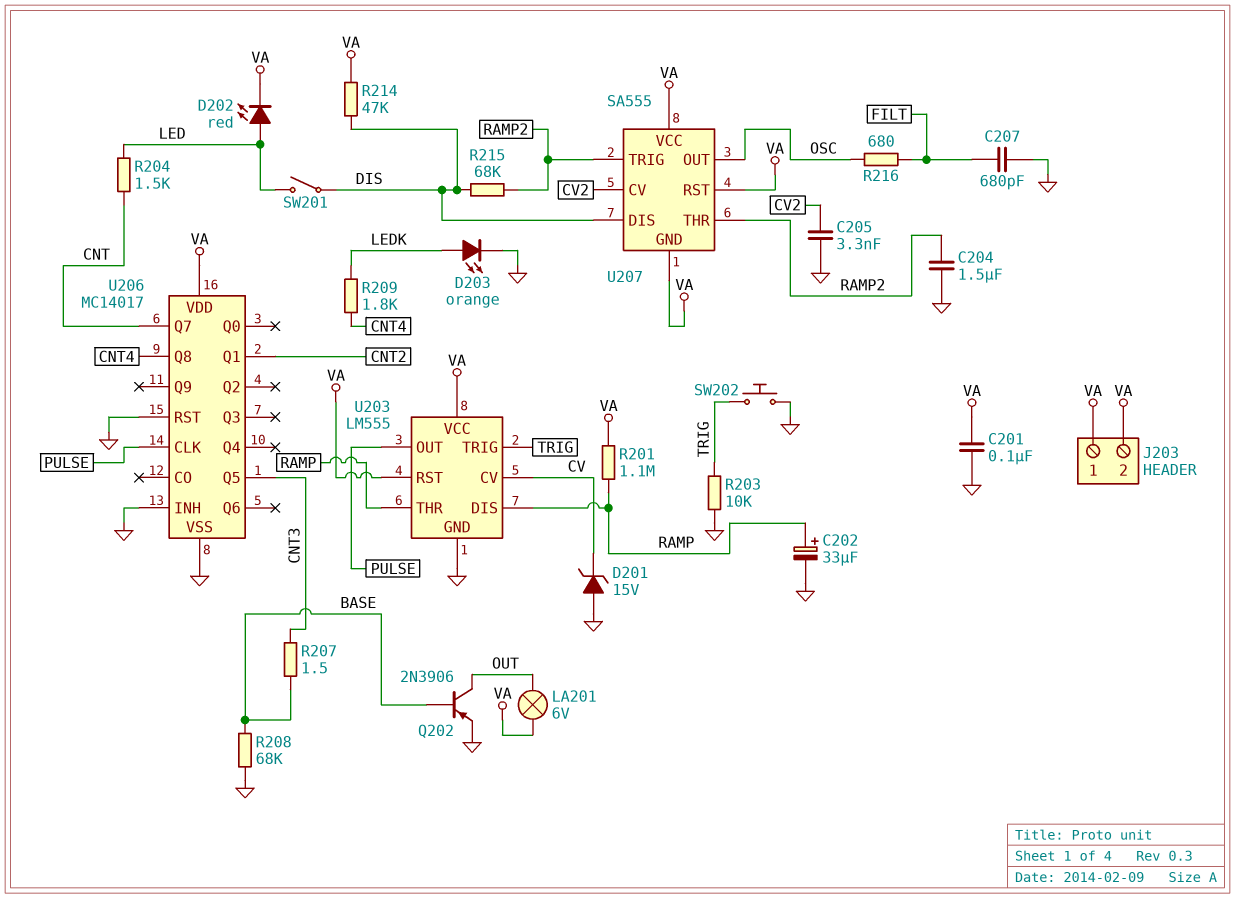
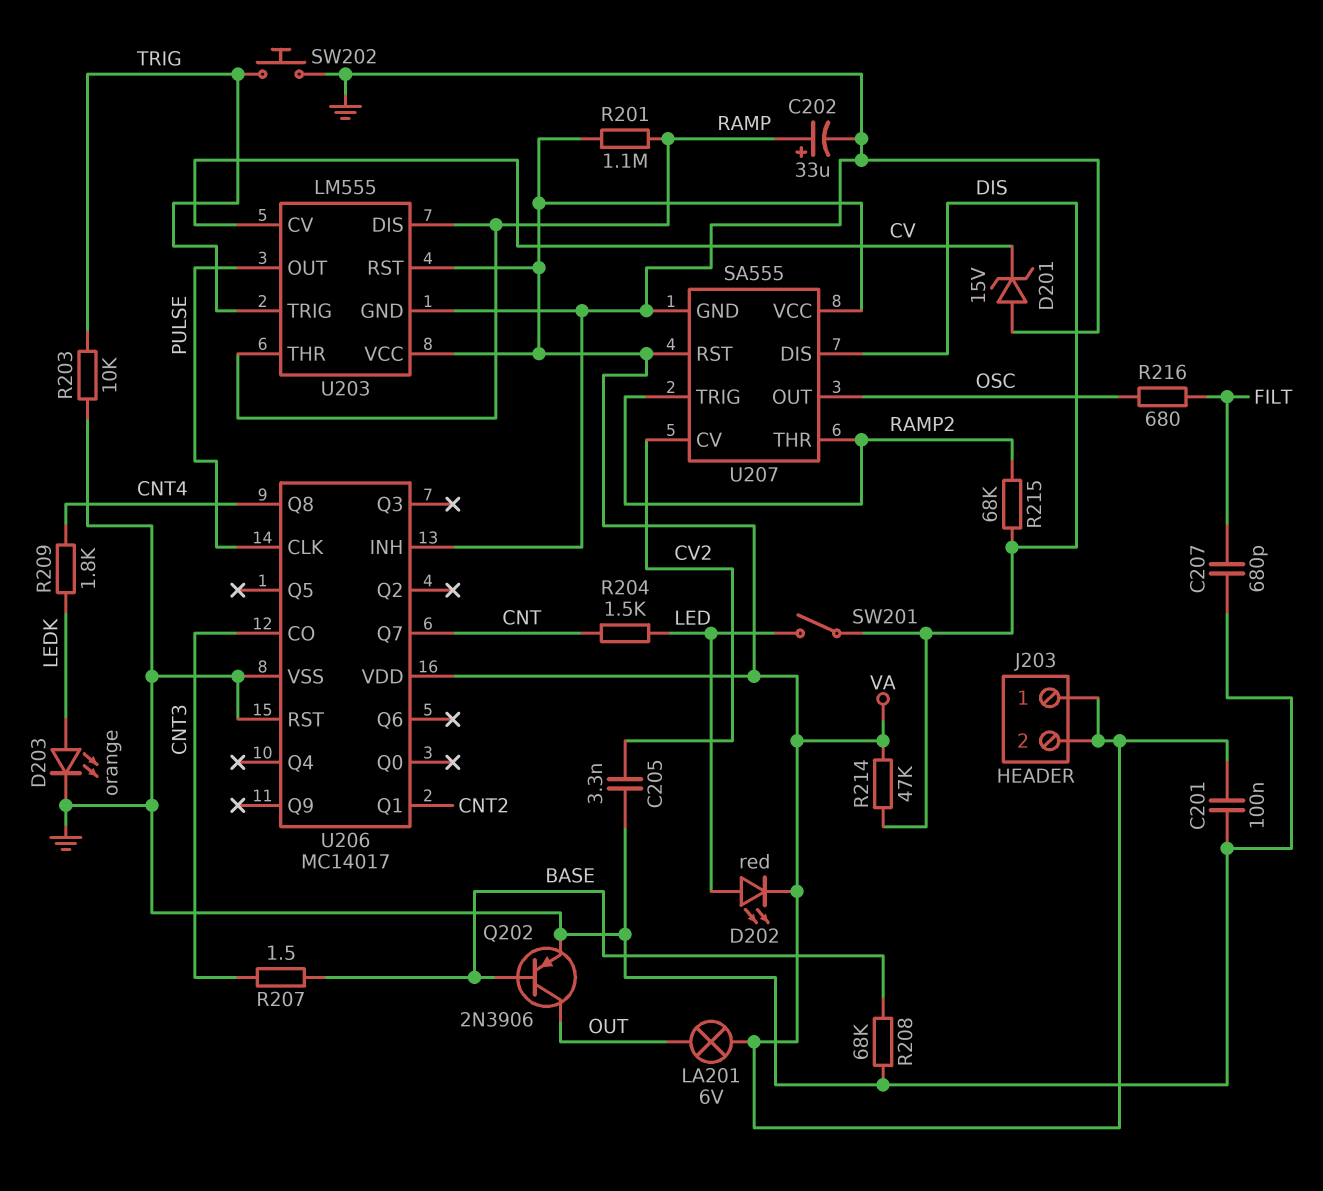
C204: 1.5uF (GND, RAMP2) -> none
U206 pin CO: none -> CNT3
U206 pin Q5: CNT3 -> none
U207 pin GND: VA -> GND

